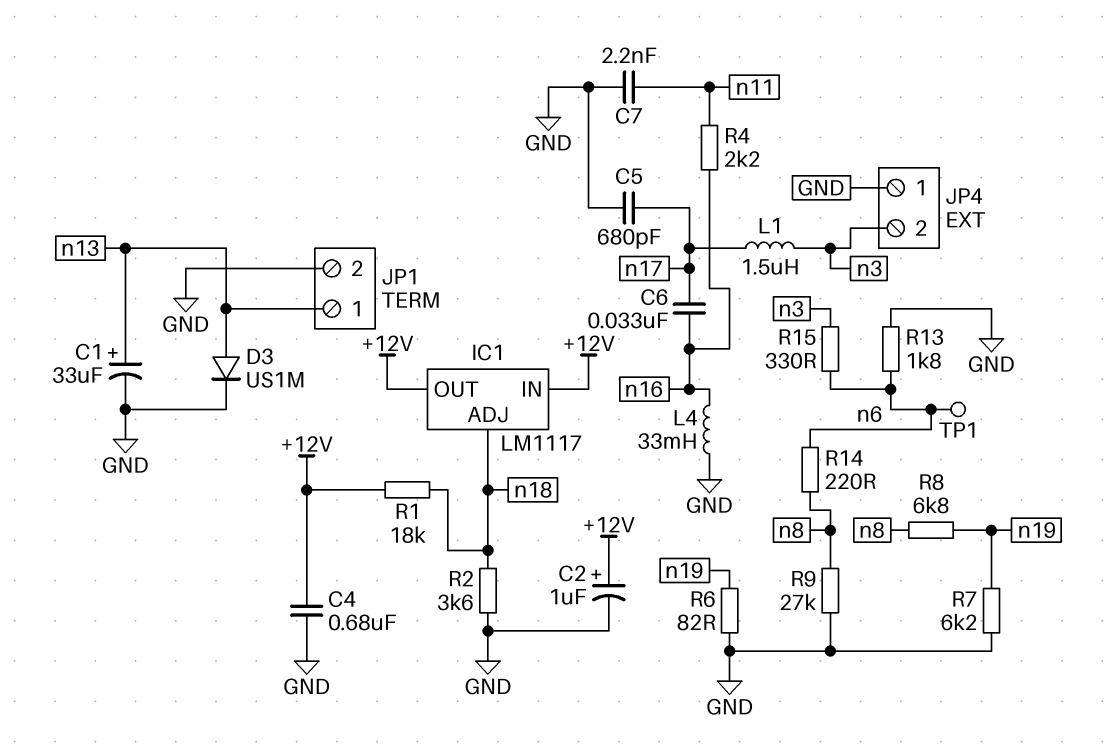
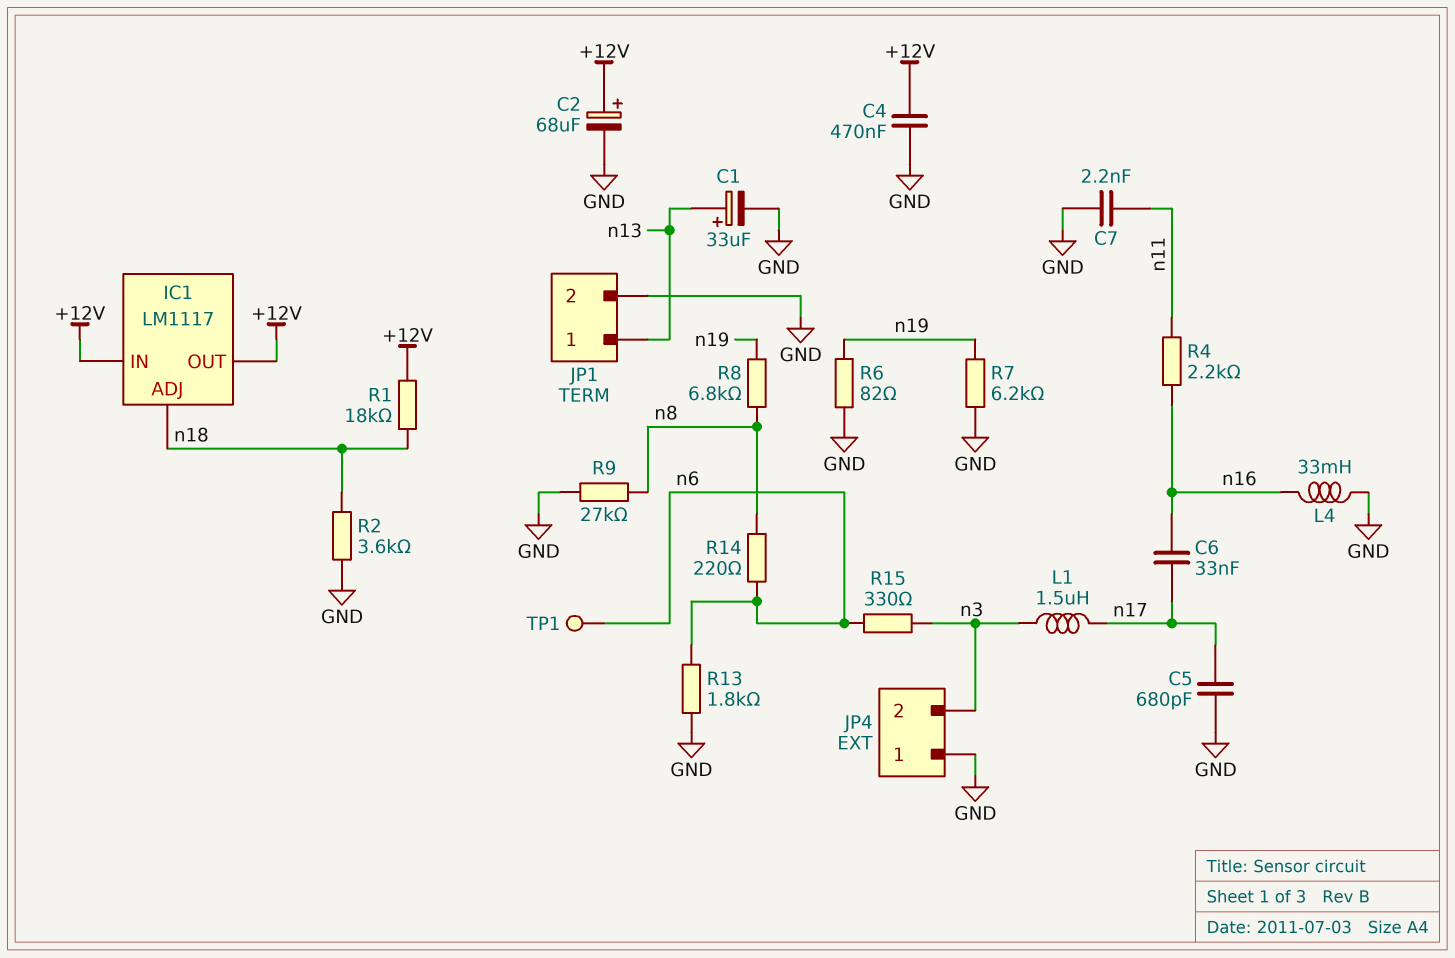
C2: 1uF (plus +12V, minus GND) -> 68uF (plus +12V, minus GND)
C4: 680nF (+12V, GND) -> 470nF (+12V, GND)
D3: diode US1M (A n13, K GND) -> none

